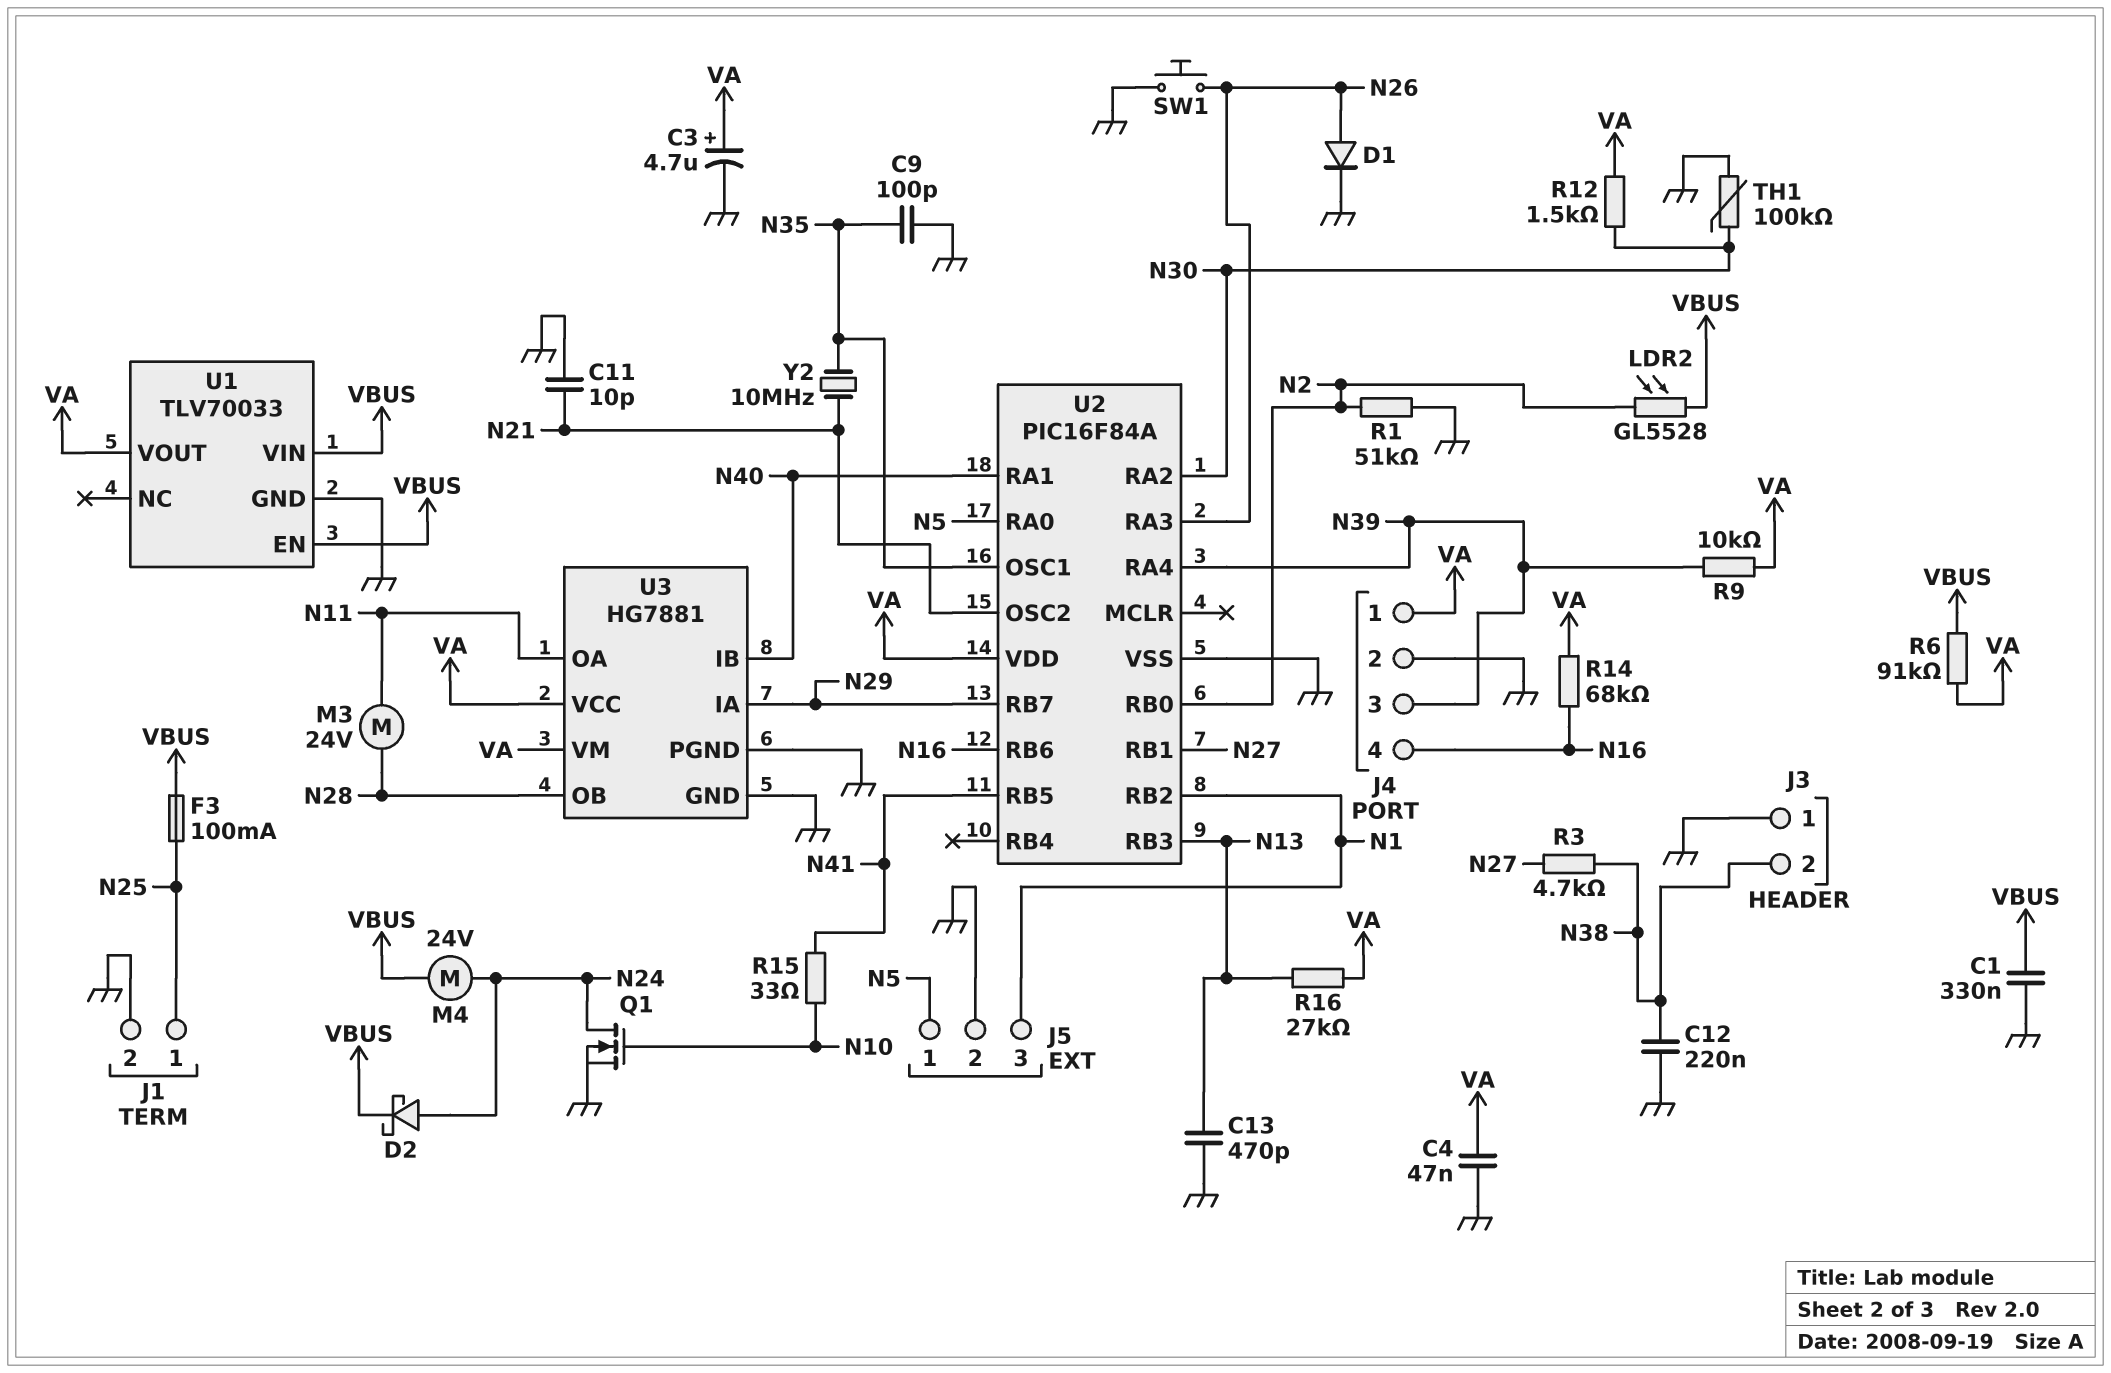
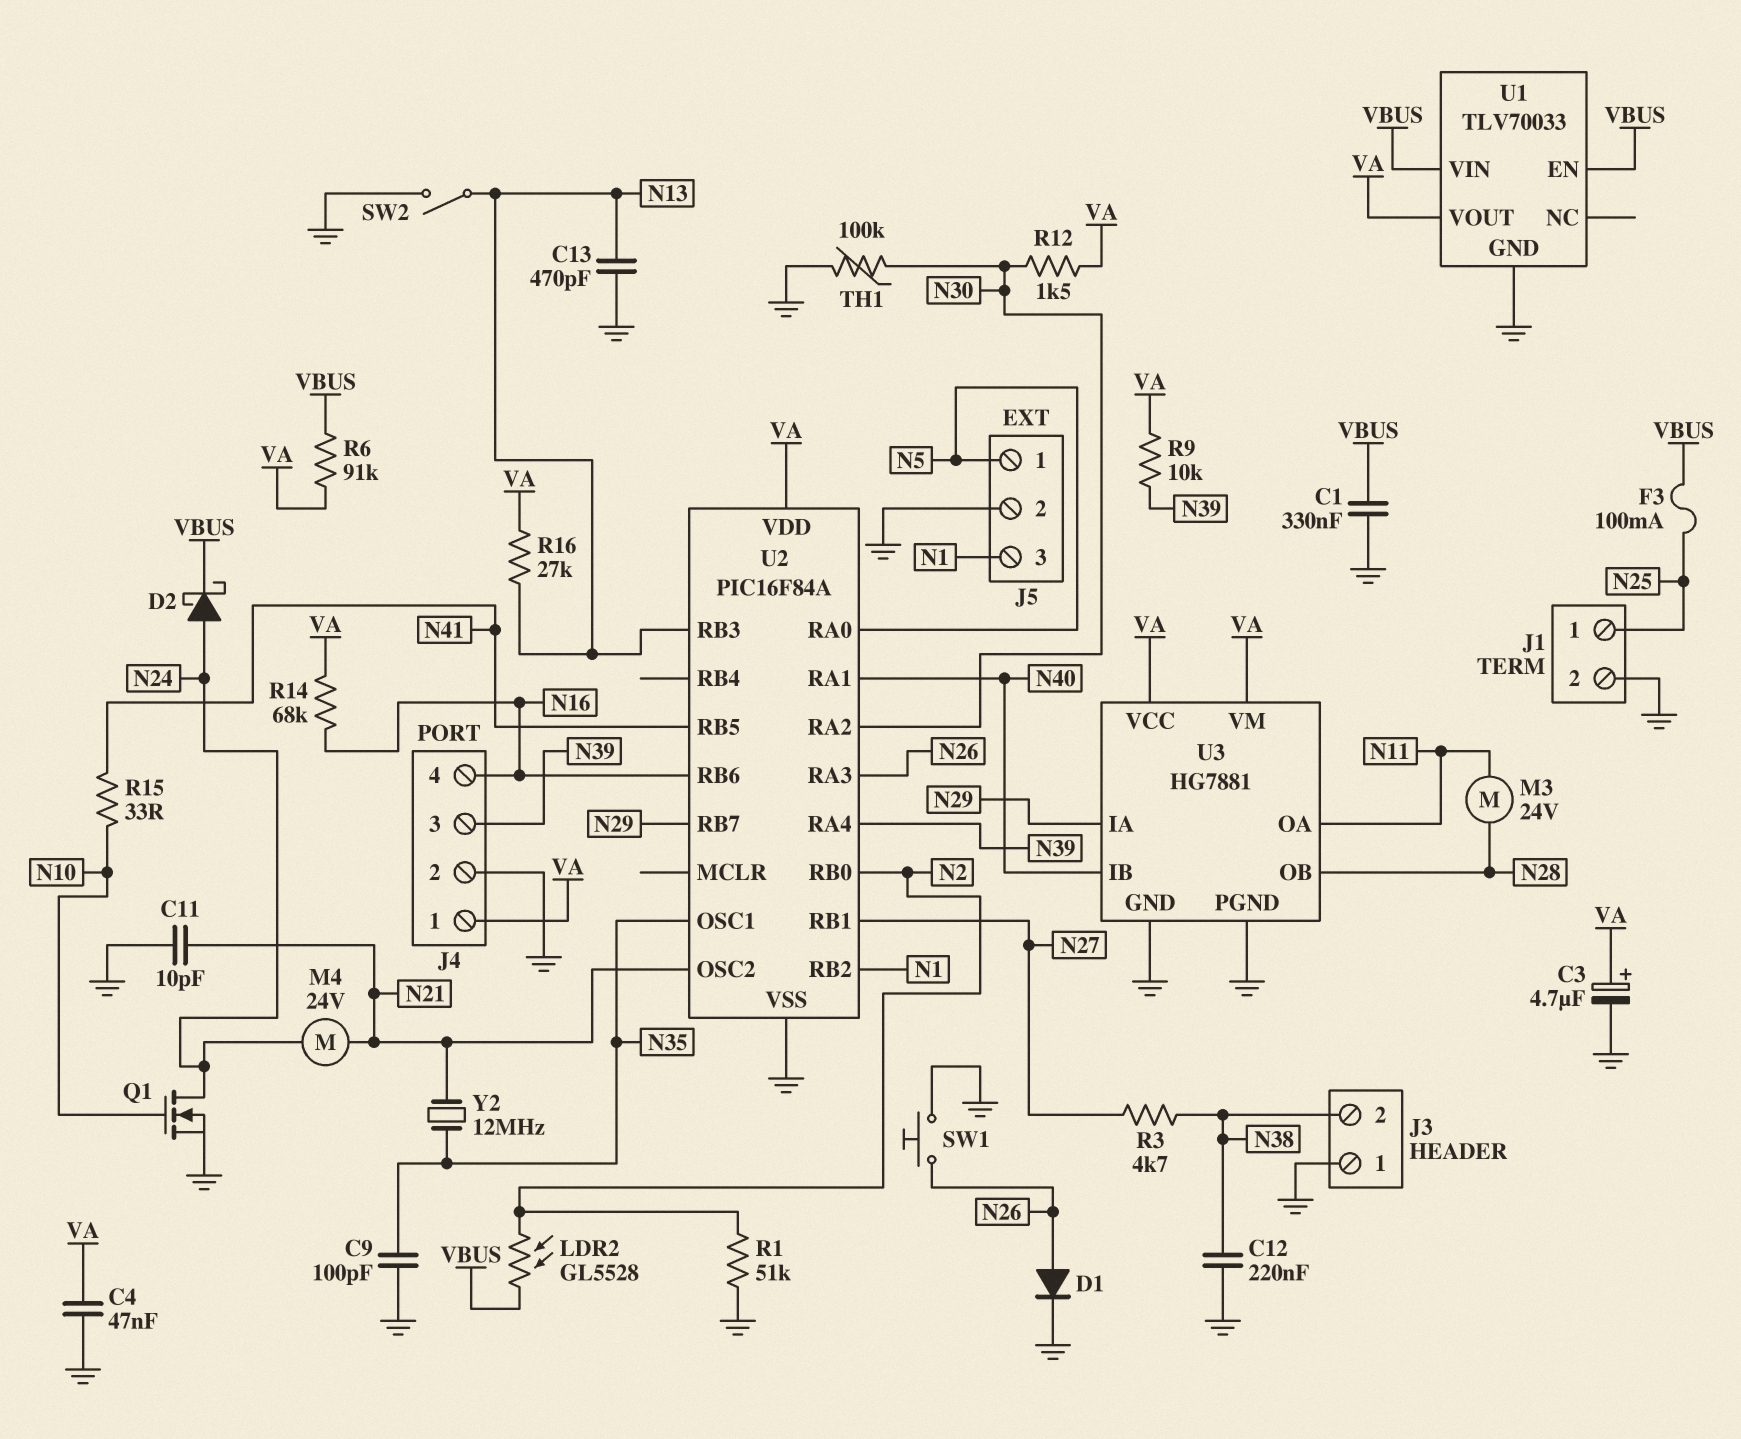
M4: motor 24V (N24, VBUS) -> motor 24V (N21, N24)
SW2: none -> switch (GND, N13)
Y2: 10MHz (N21, N35) -> 12MHz (N21, N35)

